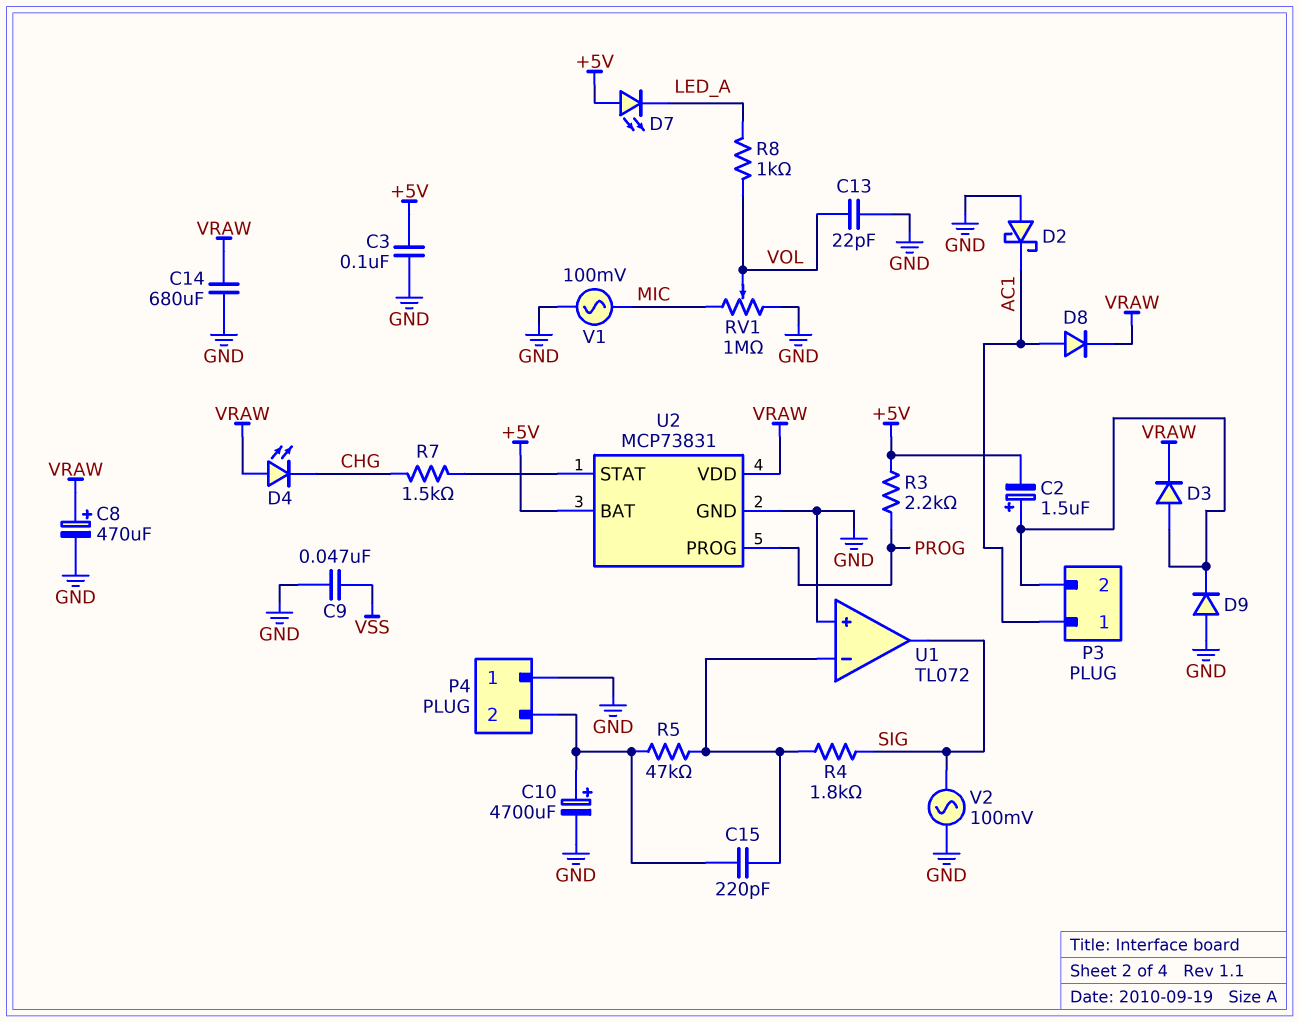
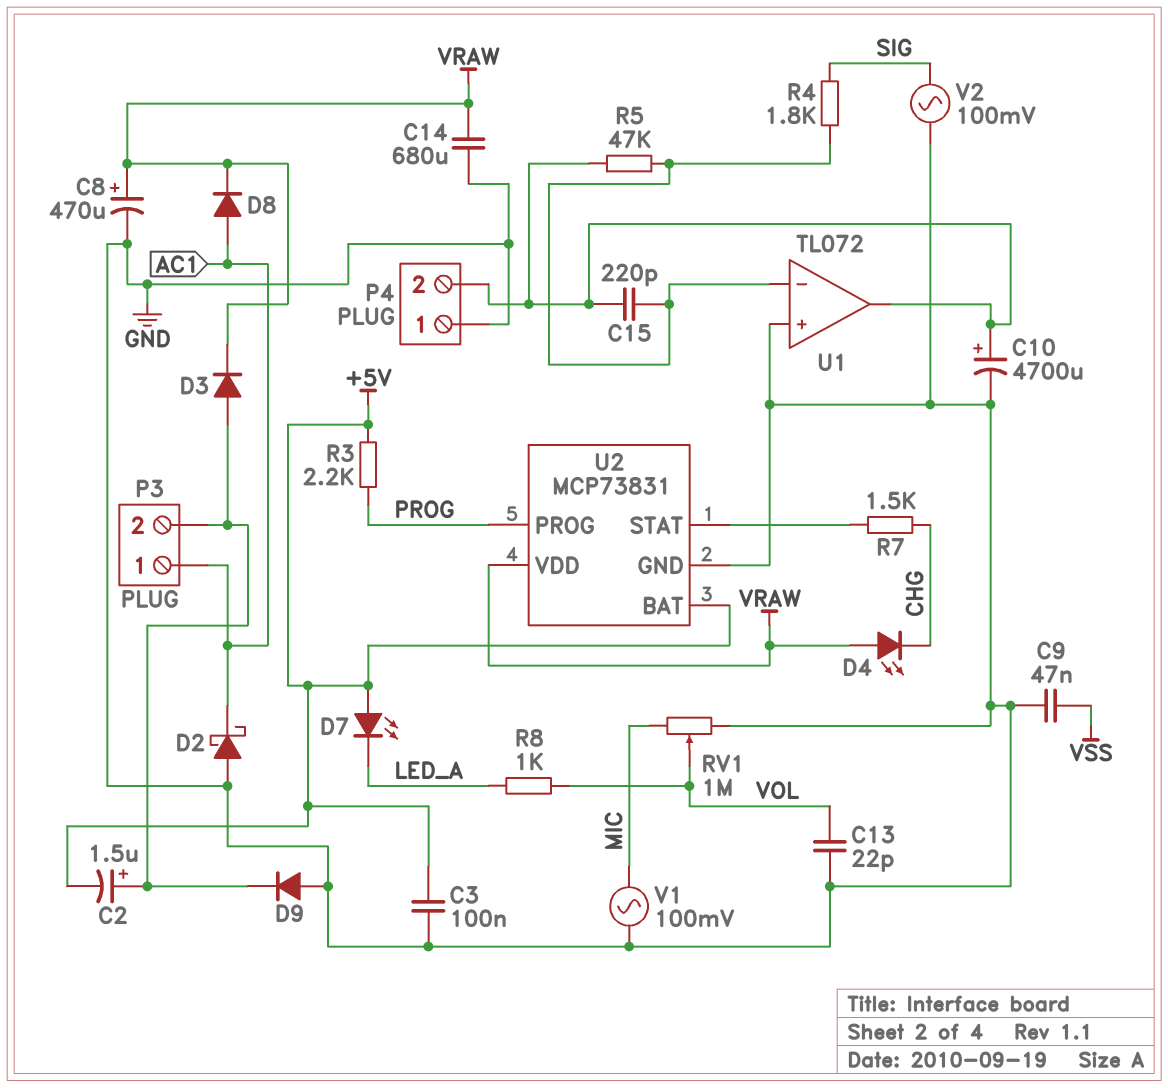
U1 pin out: SIG -> P4/2

